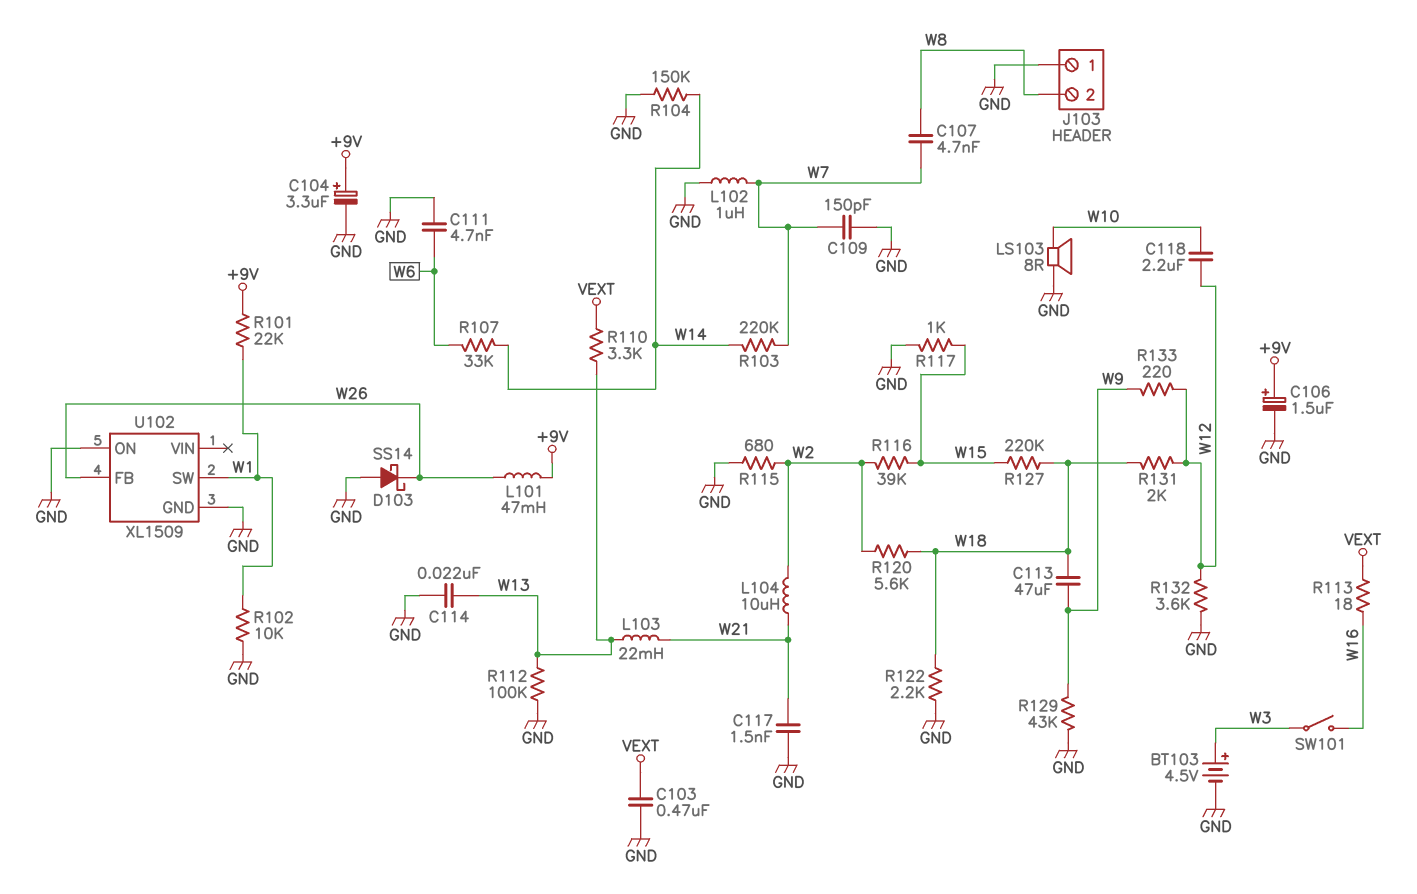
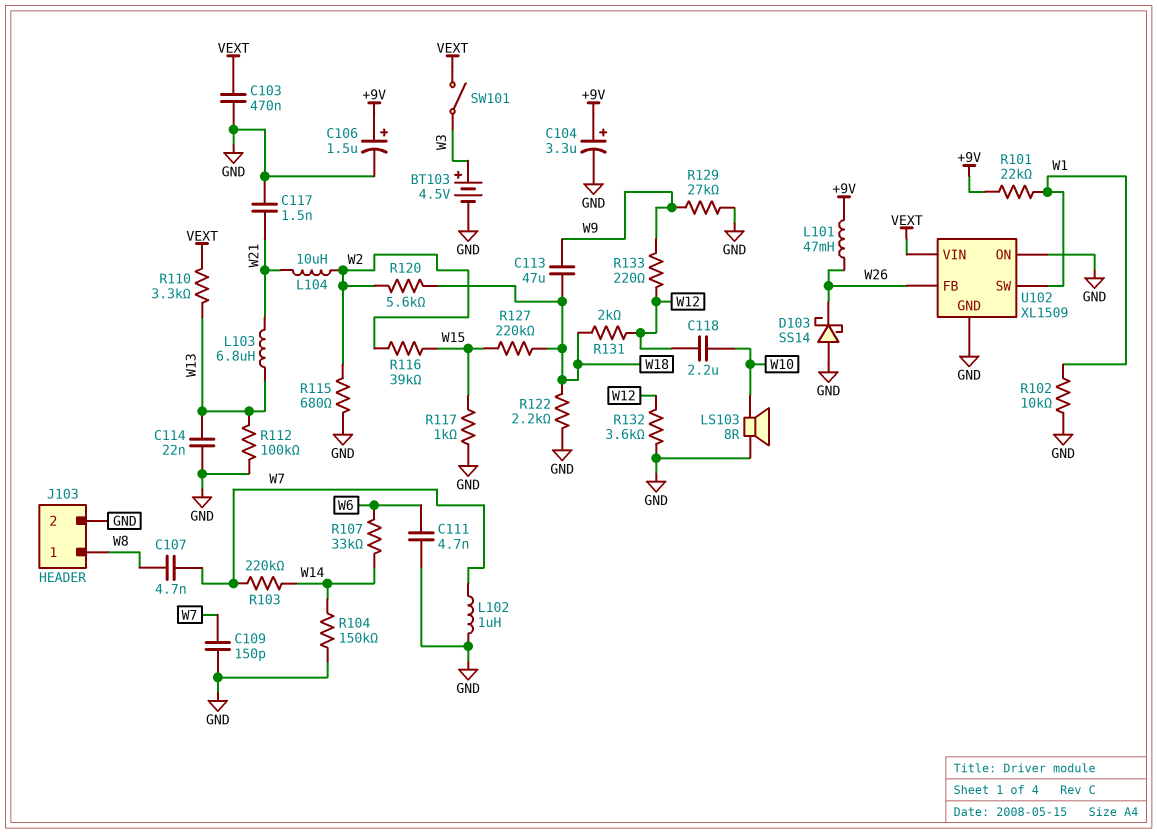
J103 pin 1: GND -> W8
J103 pin 2: W8 -> GND
L103: 22mH (W13, W21) -> 6.8uH (W13, W21)
R113: 18 (VEXT, W16) -> none
R129: 43k (GND, W9) -> 27k (GND, W9)
SW101: switch (W3, W16) -> switch (VEXT, W3)
U102 pin VIN: none -> VEXT

